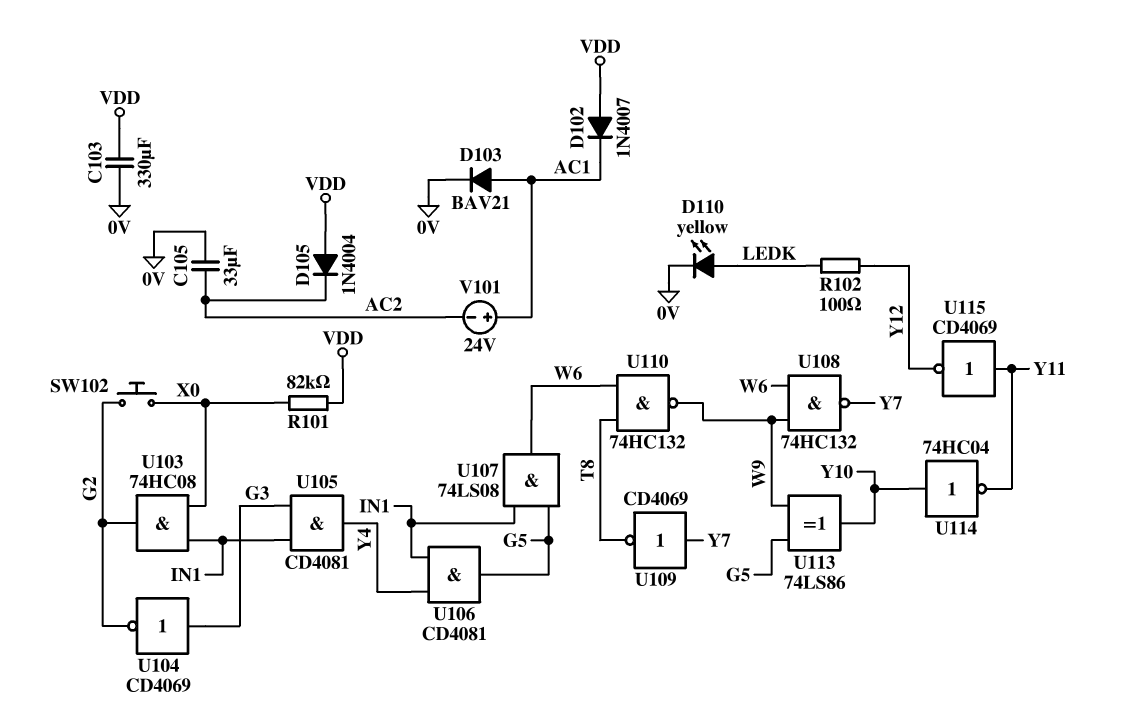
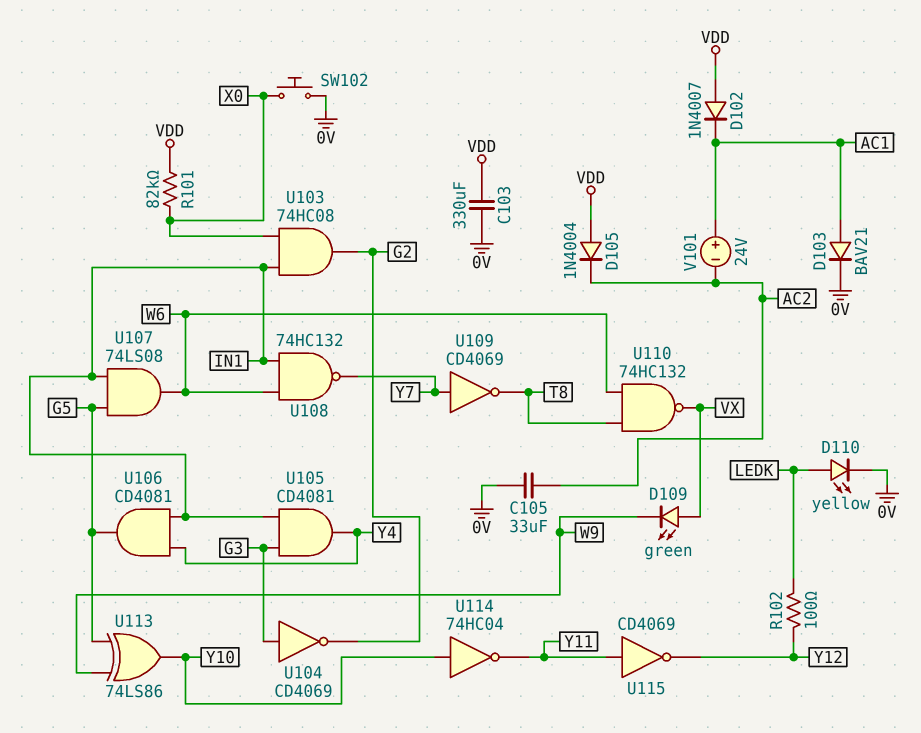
D109: none -> LED green (A VX, K W9)
SW102: button (G2, X0) -> button (0V, X0)
U108: NAND 74HC132 (in W6, in W9, out Y7) -> NAND 74HC132 (in IN1, in W6, out Y7)
U110: NAND 74HC132 (in T8, in W6, out W9) -> NAND 74HC132 (in T8, in W6, out VX)

